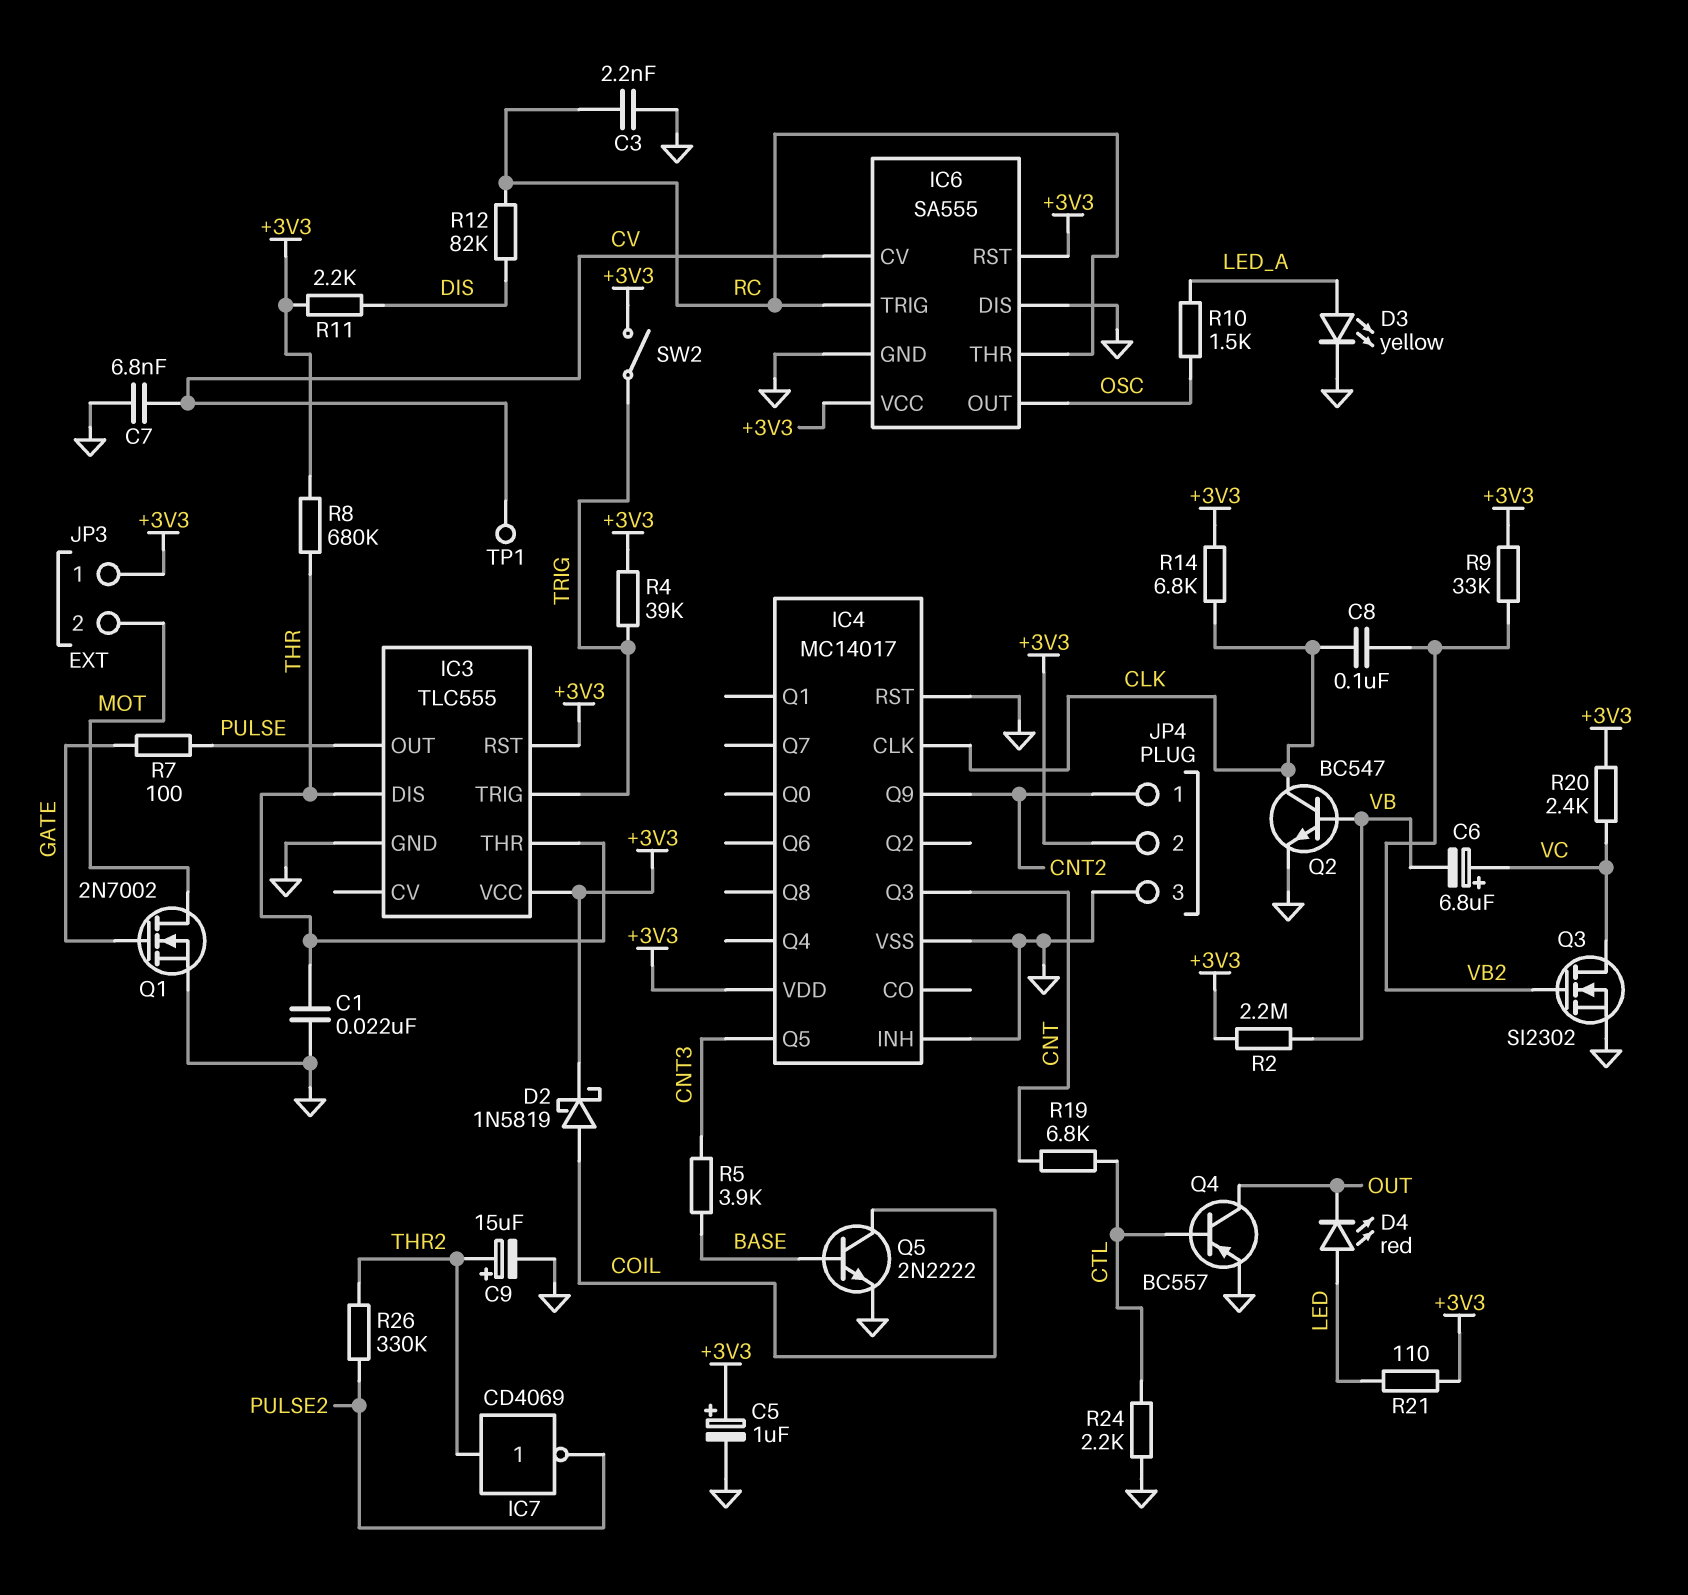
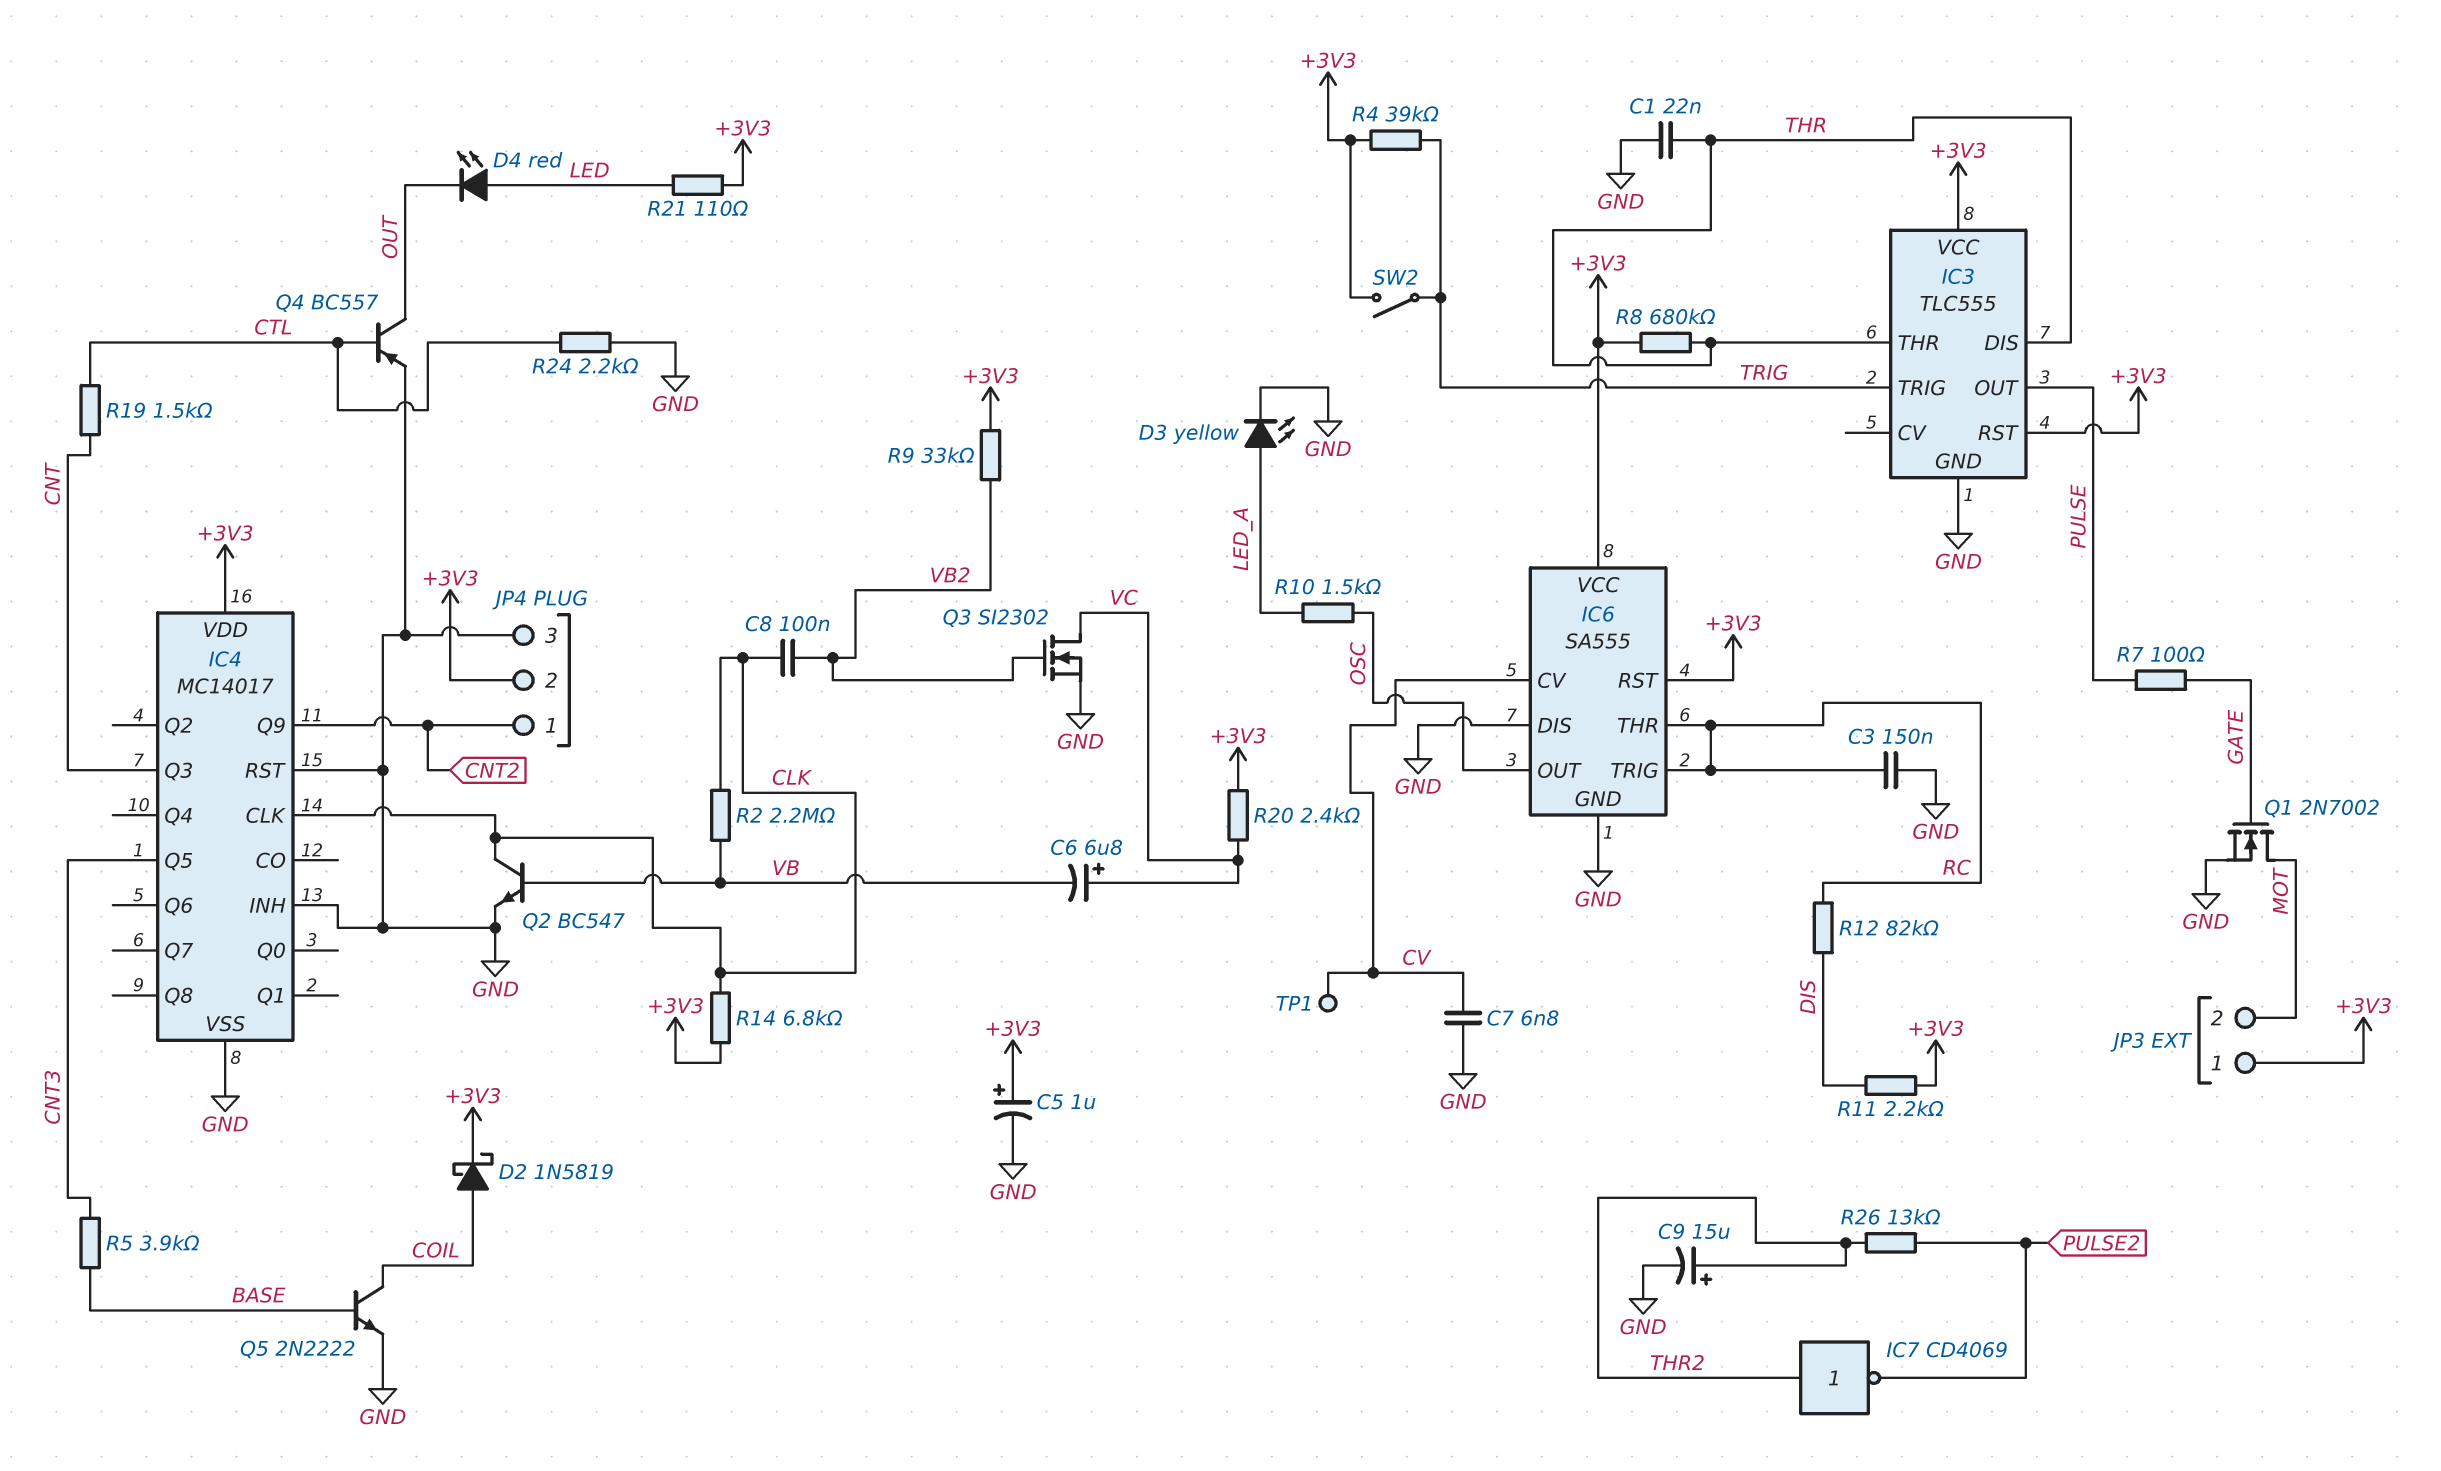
C3: 2.2nF (GND, RC) -> 150nF (GND, RC)
R2: 2.2M (+3V3, VB) -> 2.2M (CLK, VB)
R19: 6.8k (CNT, CTL) -> 1.5k (CNT, CTL)
R26: 330k (PULSE2, THR2) -> 13k (PULSE2, THR2)

